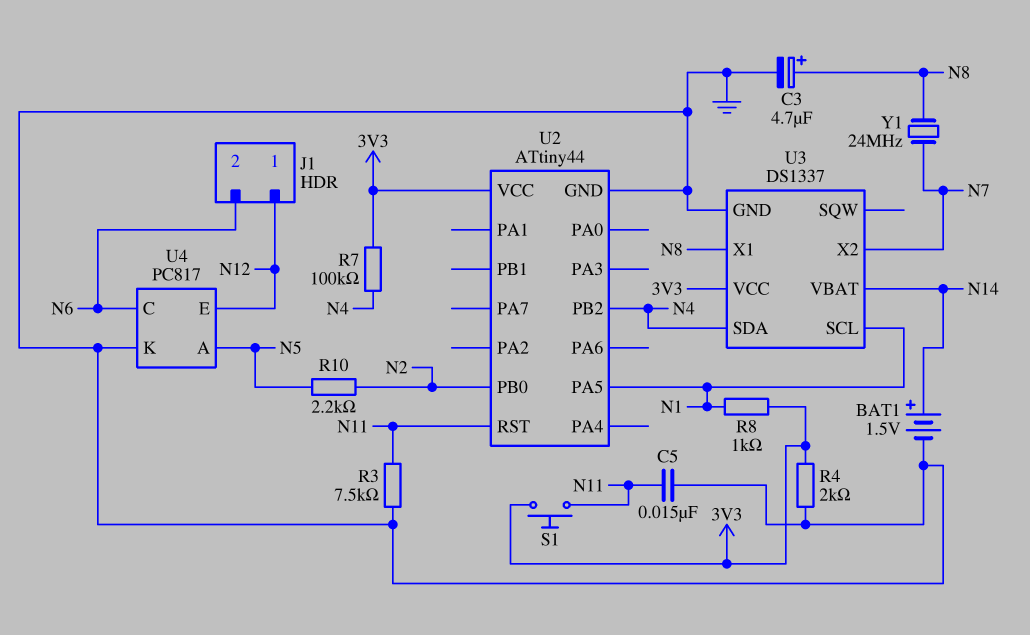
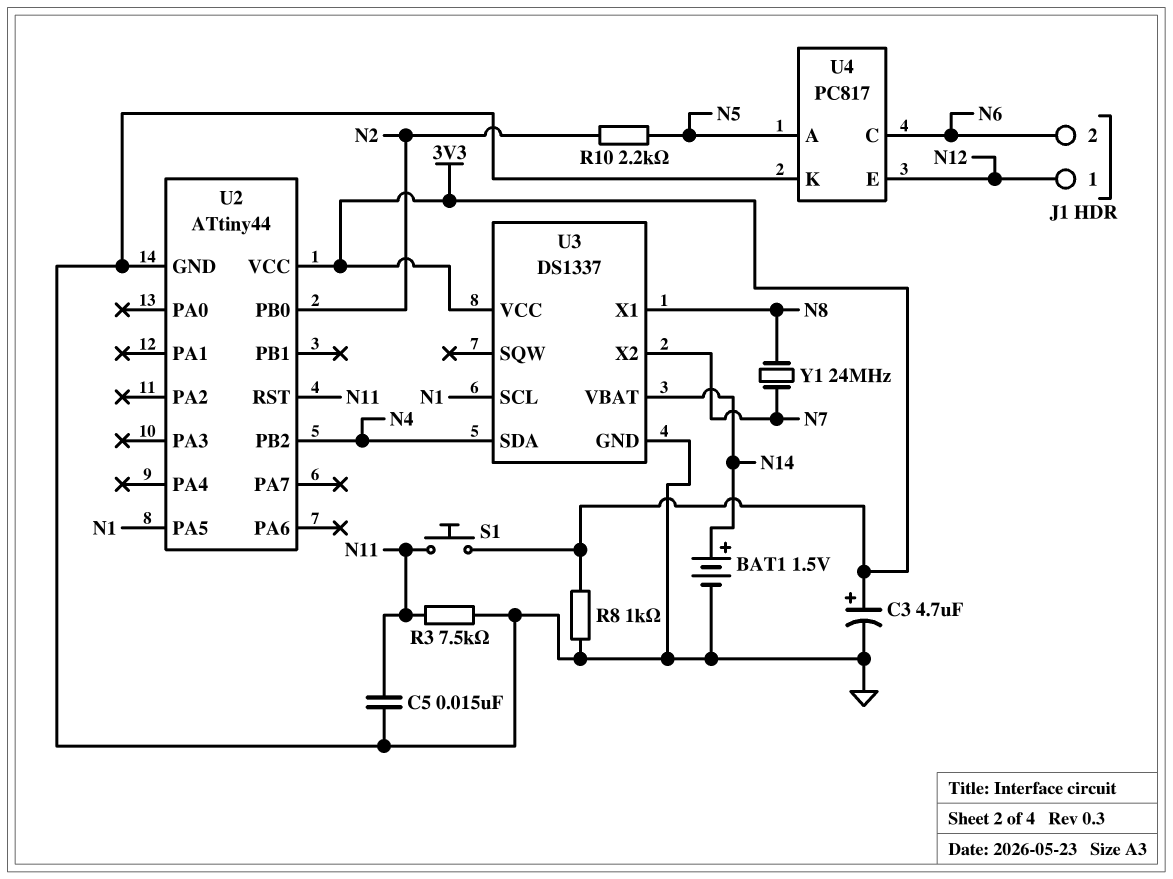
C3: 4.7uF (plus N8, minus GND) -> 4.7uF (plus 3V3, minus GND)
R4: 2k (3V3, GND) -> none
R7: 100k (3V3, N4) -> none
R8: 1k (3V3, N1) -> 1k (3V3, GND)

